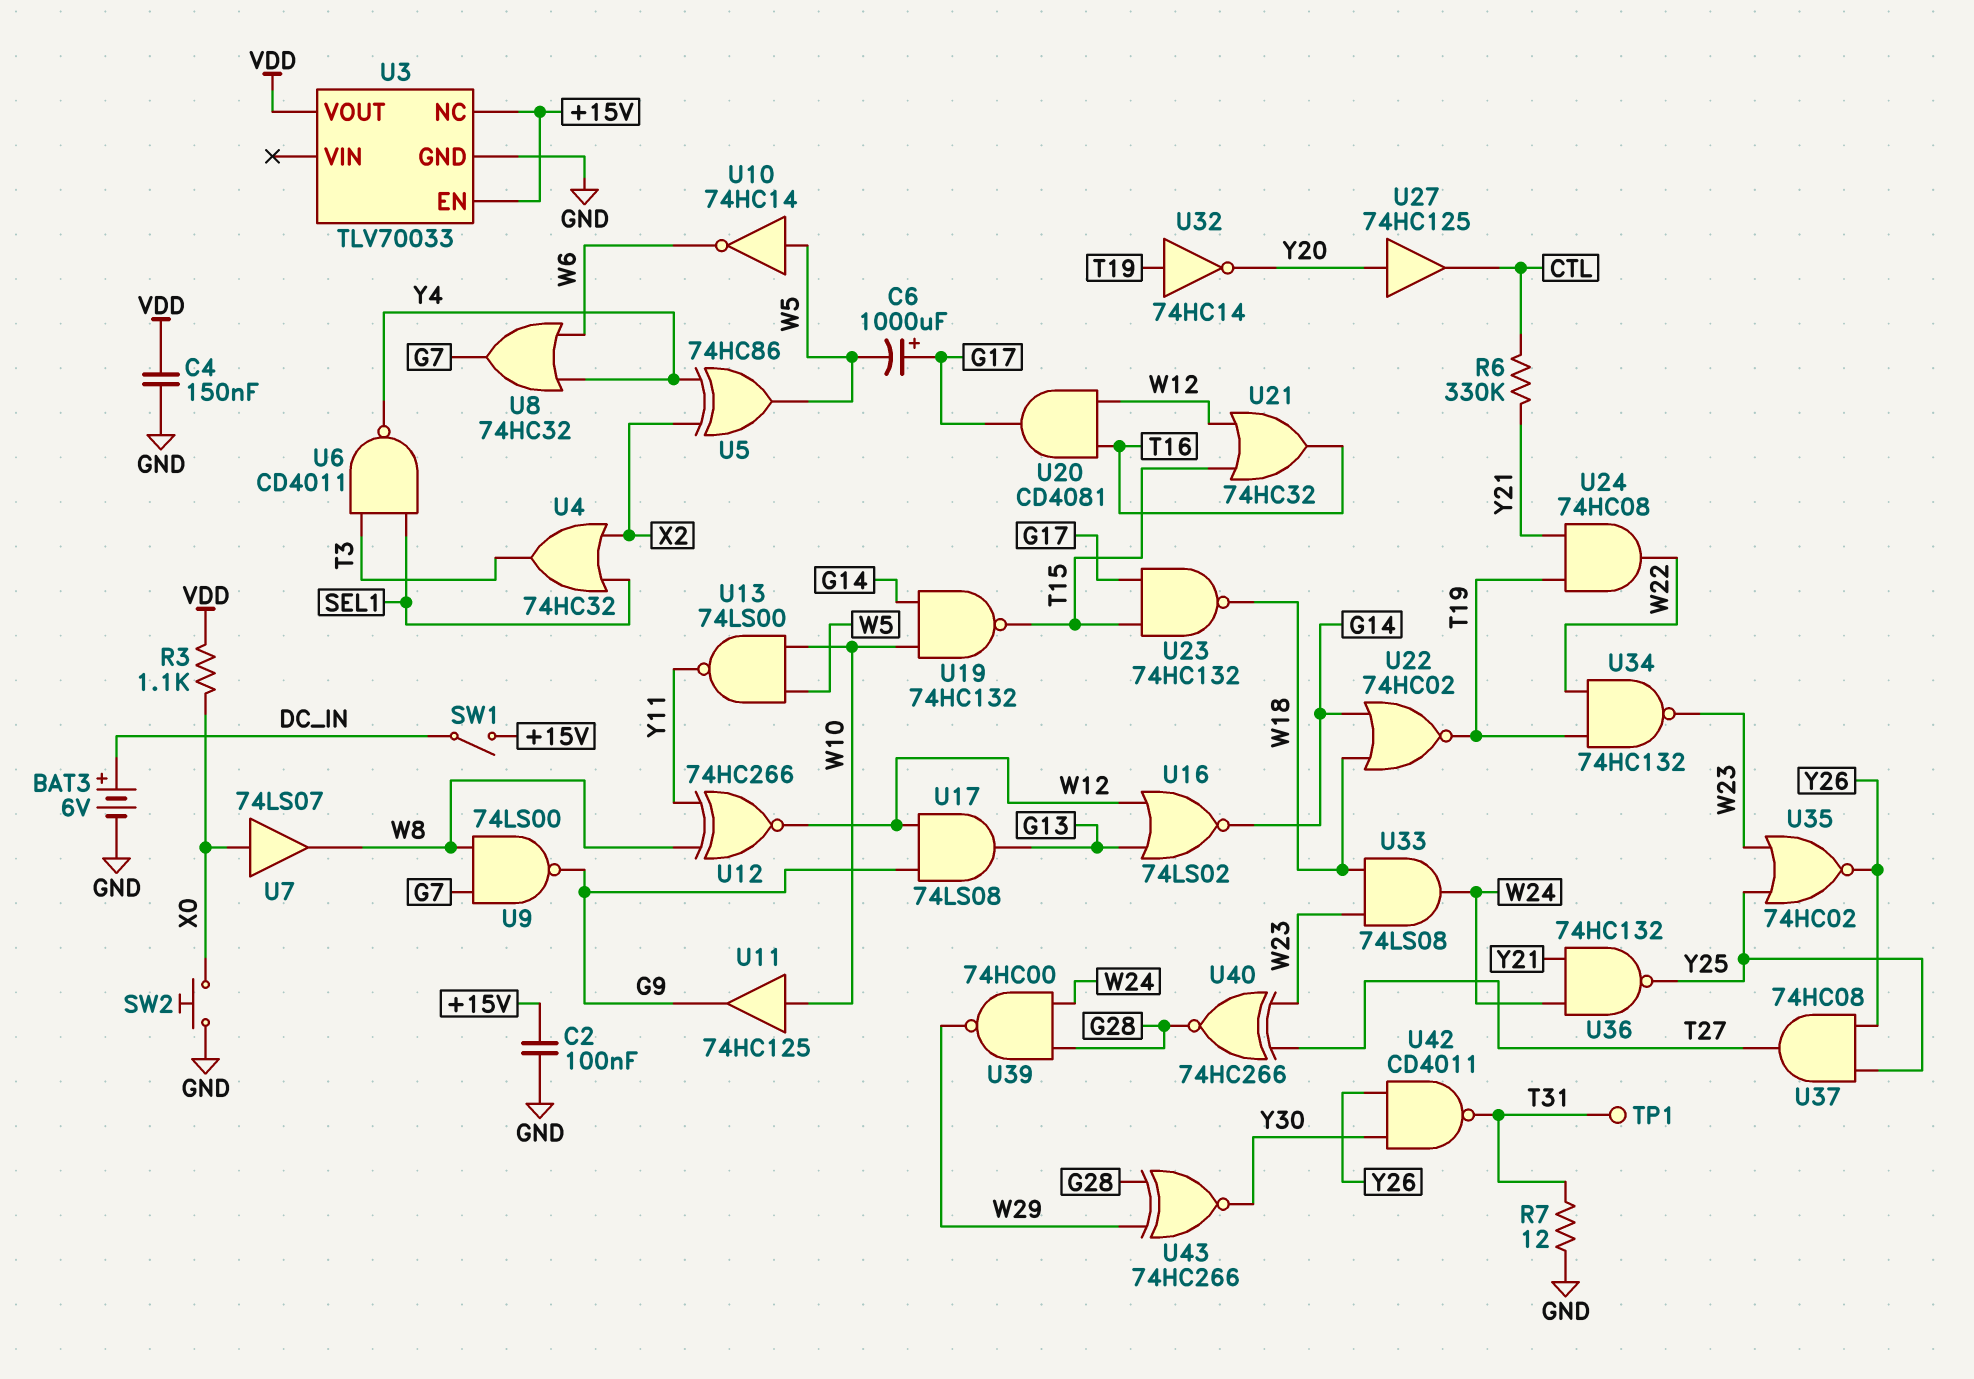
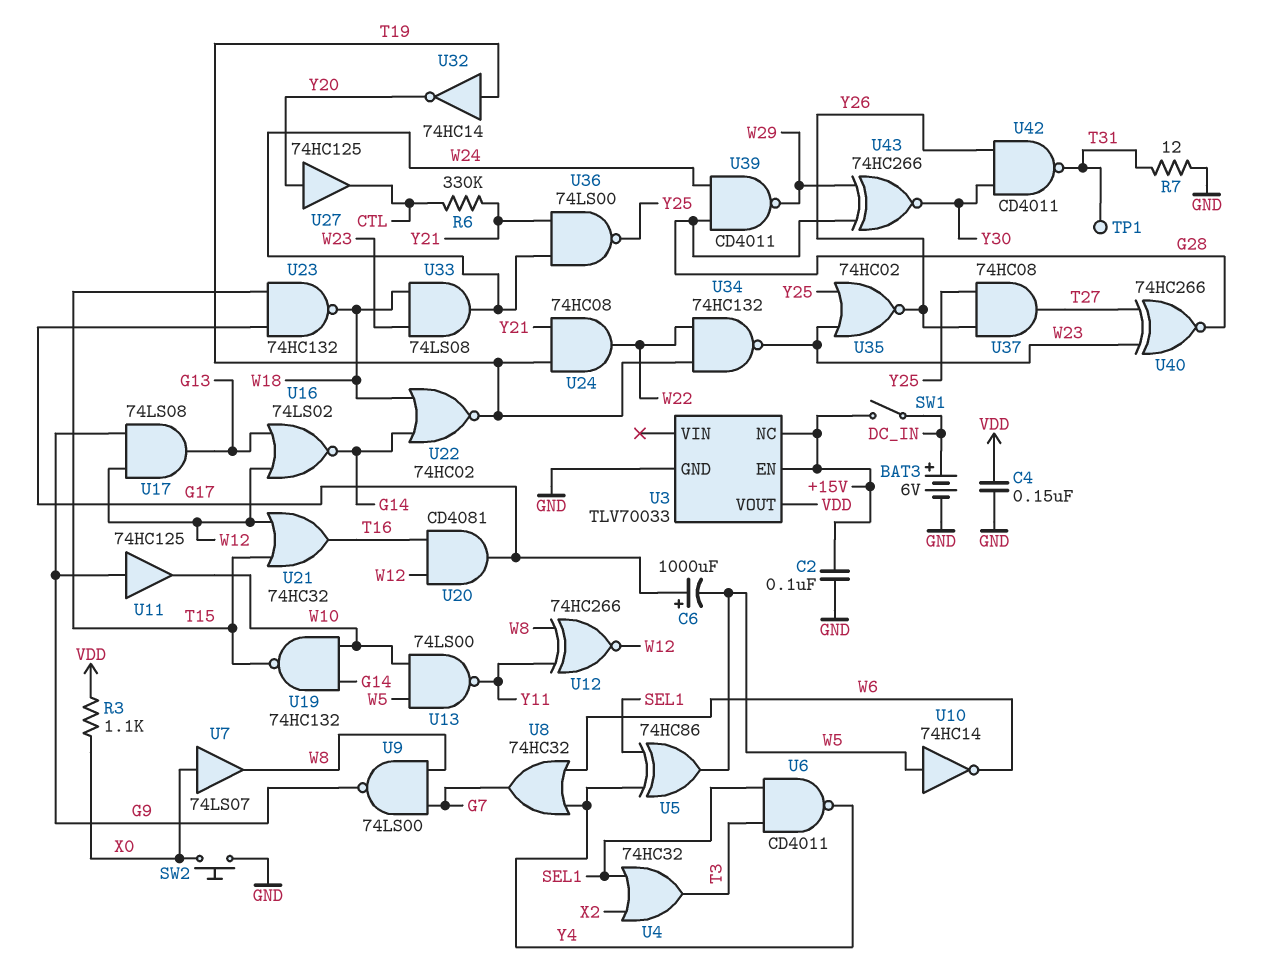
U5: XOR 74HC86 (in X2, in Y4, out W5) -> XOR 74HC86 (in SEL1, in Y4, out W5)
U11: buffer 74HC125 (in W10, out G9) -> buffer 74HC125 (in G9, out W10)
U36: NAND 74HC132 (in W24, in Y21, out Y25) -> NAND 74LS00 (in W24, in Y21, out Y25)
U39: NAND 74HC00 (in G28, in W24, out W29) -> NAND CD4011 (in G28, in W24, out W29)

